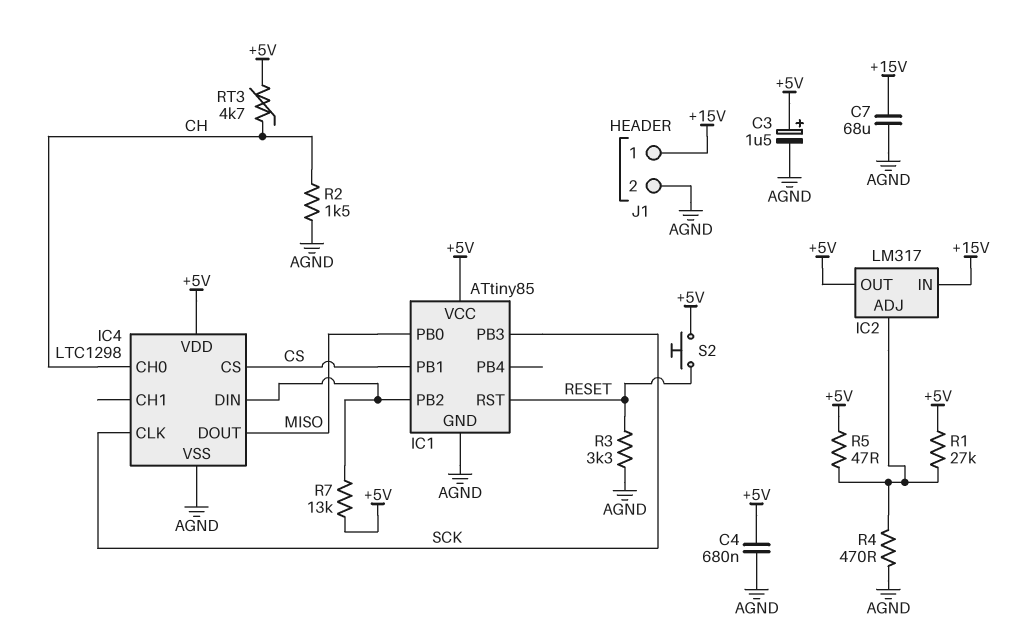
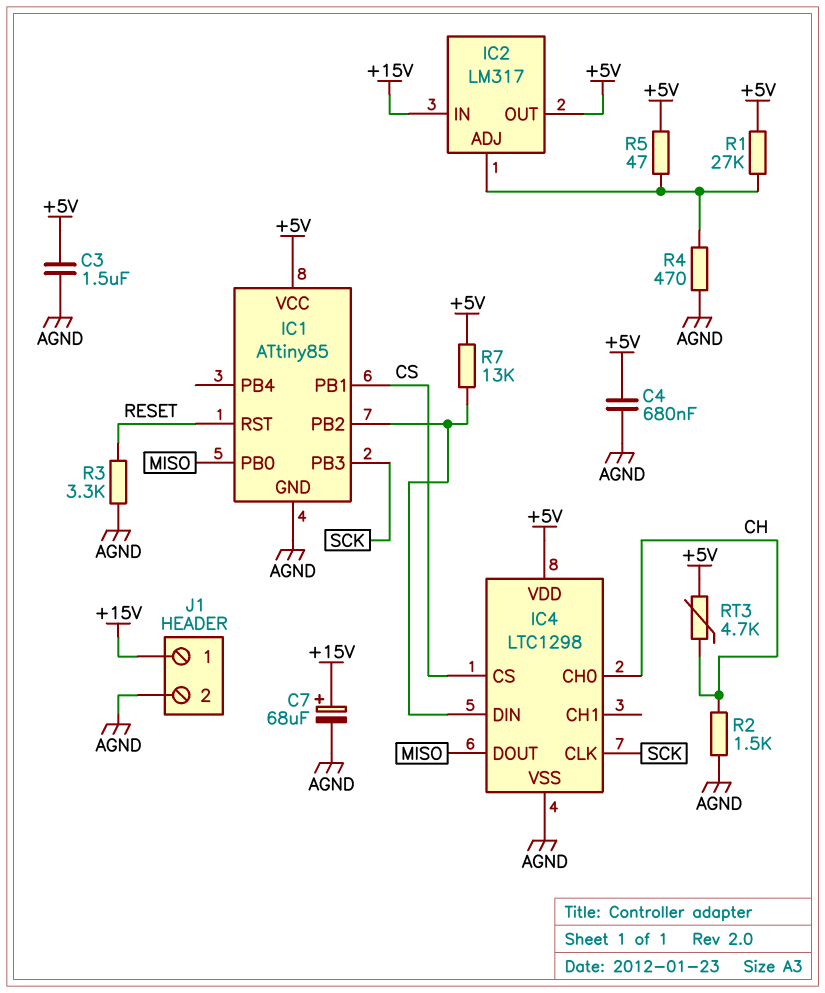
C3: 1.5uF (plus +5V, minus AGND) -> 1.5uF (+5V, AGND)
C7: 68uF (+15V, AGND) -> 68uF (plus +15V, minus AGND)
S2: button (+5V, RESET) -> none

